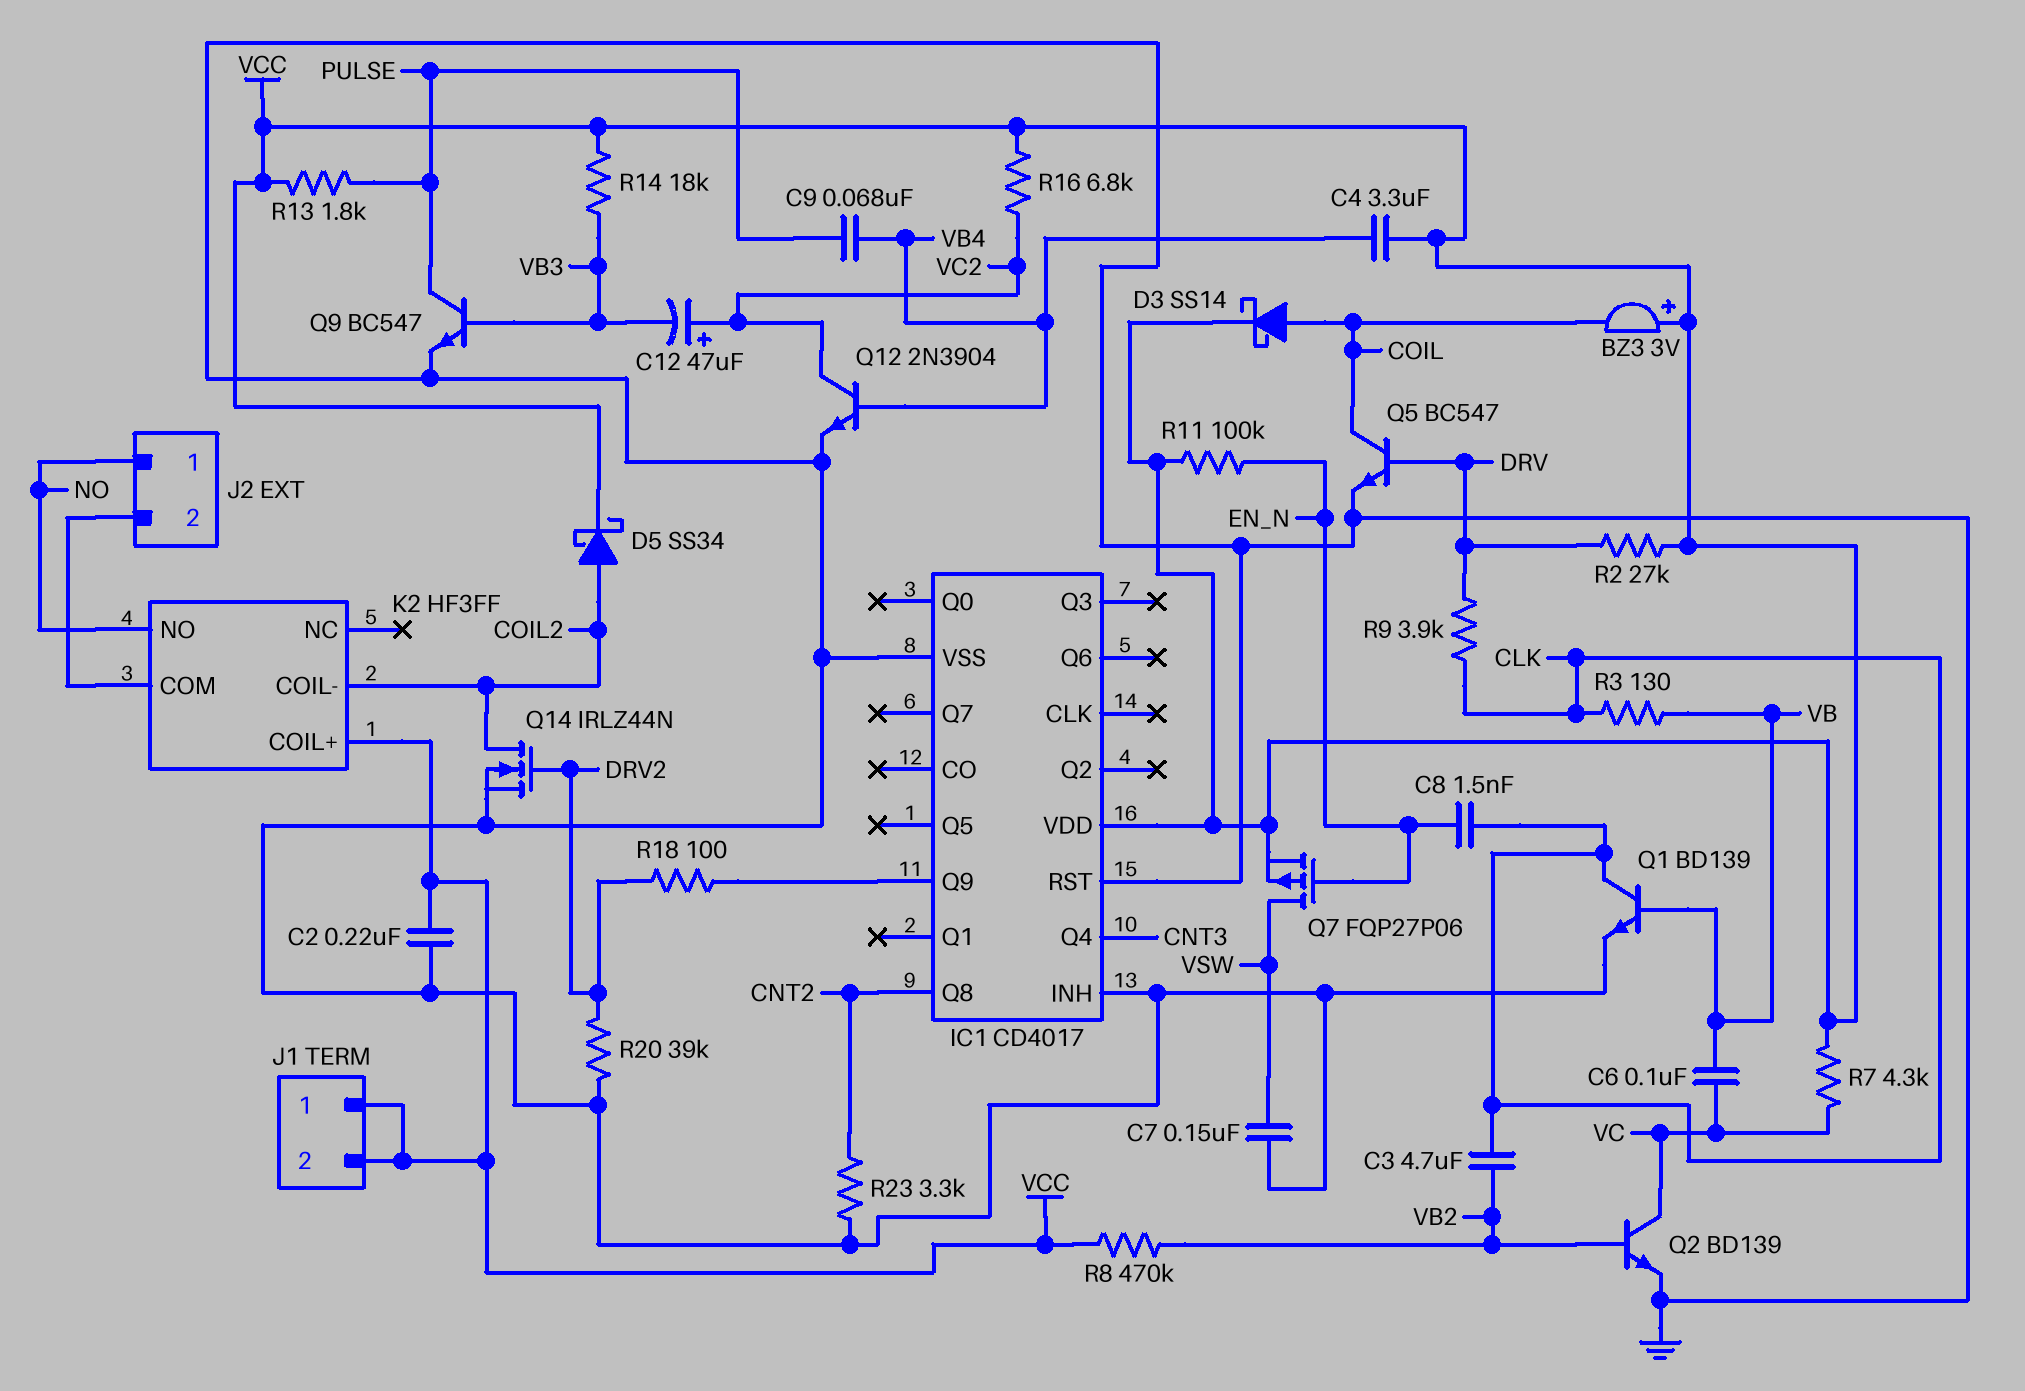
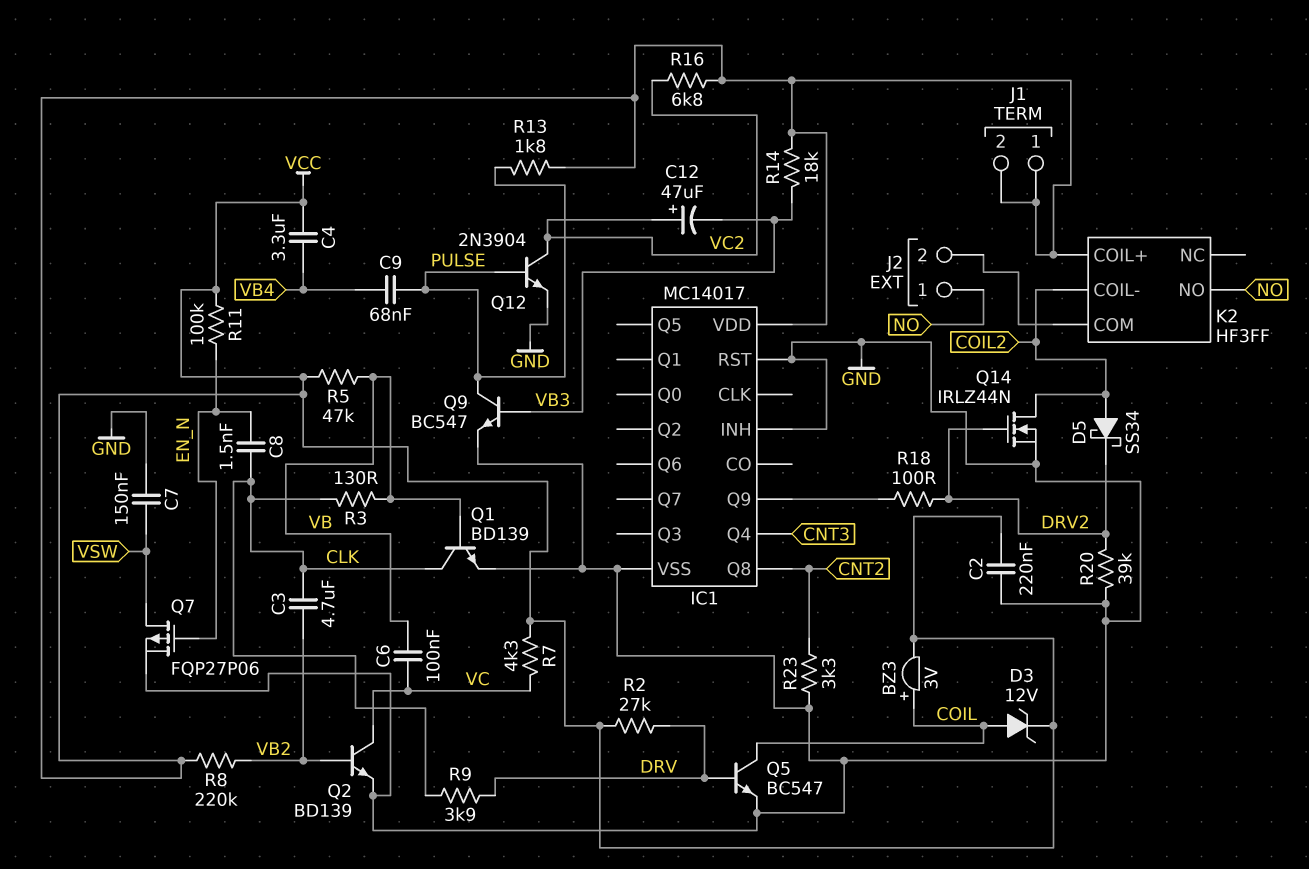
BZ3: buzzer 3V (plus VCC, minus COIL) -> buzzer 3V (plus COIL, minus VCC)
D3: schottky SS14 (A COIL, K VCC) -> zener 12V (A COIL, K VCC)
D5: schottky SS34 (A COIL2, K VCC) -> schottky SS34 (A COIL2, K DRV2)
IC1: CD4017 -> MC14017
Q7: PMOS FQP27P06 (G EN_N, D VSW, S VCC) -> PMOS FQP27P06 (G EN_N, D VSW, S GND)
Q12: NPN 2N3904 (B VB4, C VC2, E GND) -> NPN 2N3904 (B PULSE, C VC2, E GND)
R5: none -> 47k (VB, VCC)
R8: 470k (VB2, VCC) -> 220k (VB2, VCC)

